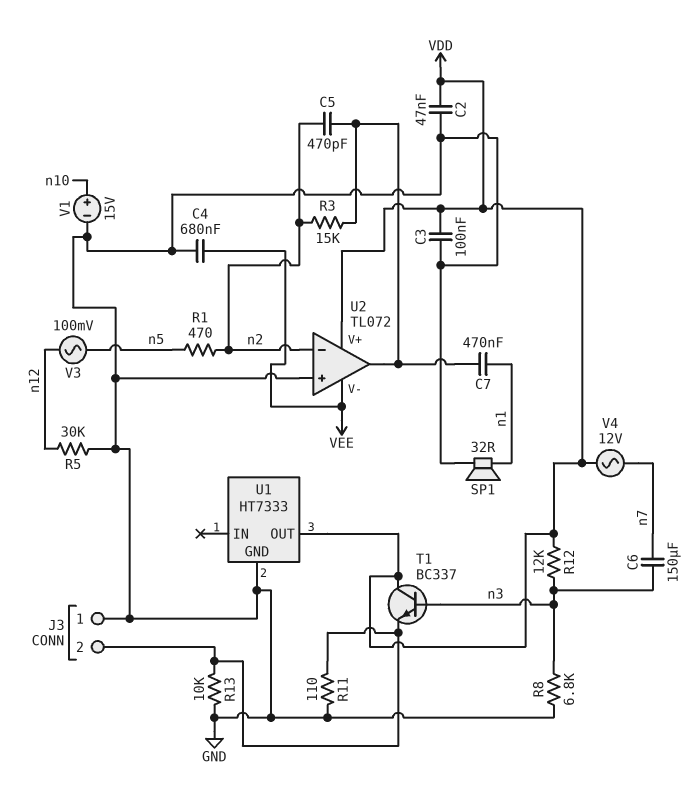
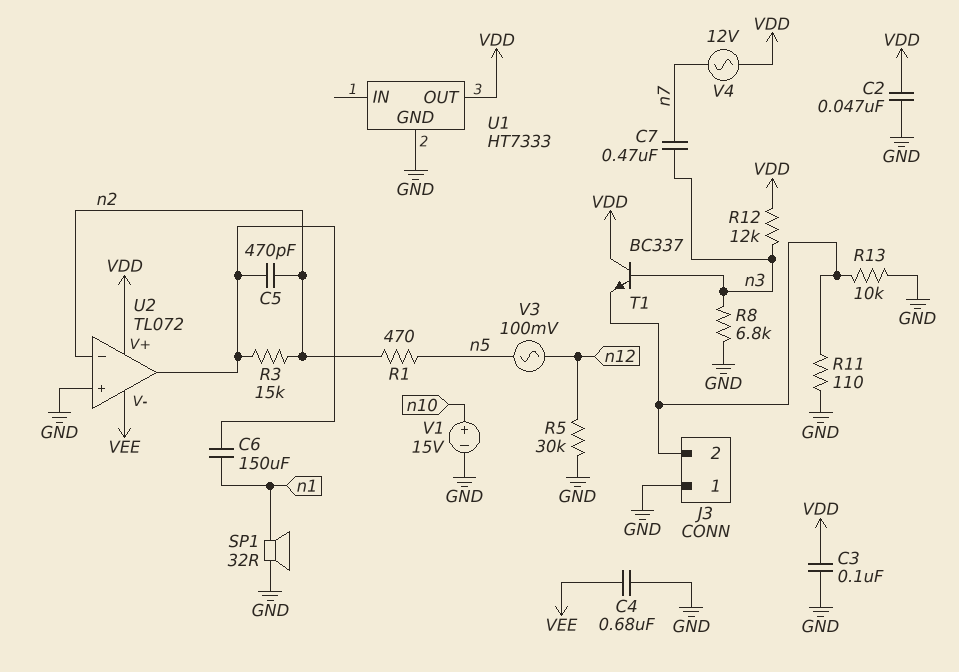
C6: 150uF (n3, n7) -> 150uF (U2/out, n1)
C7: 470nF (U2/out, n1) -> 470nF (n3, n7)

